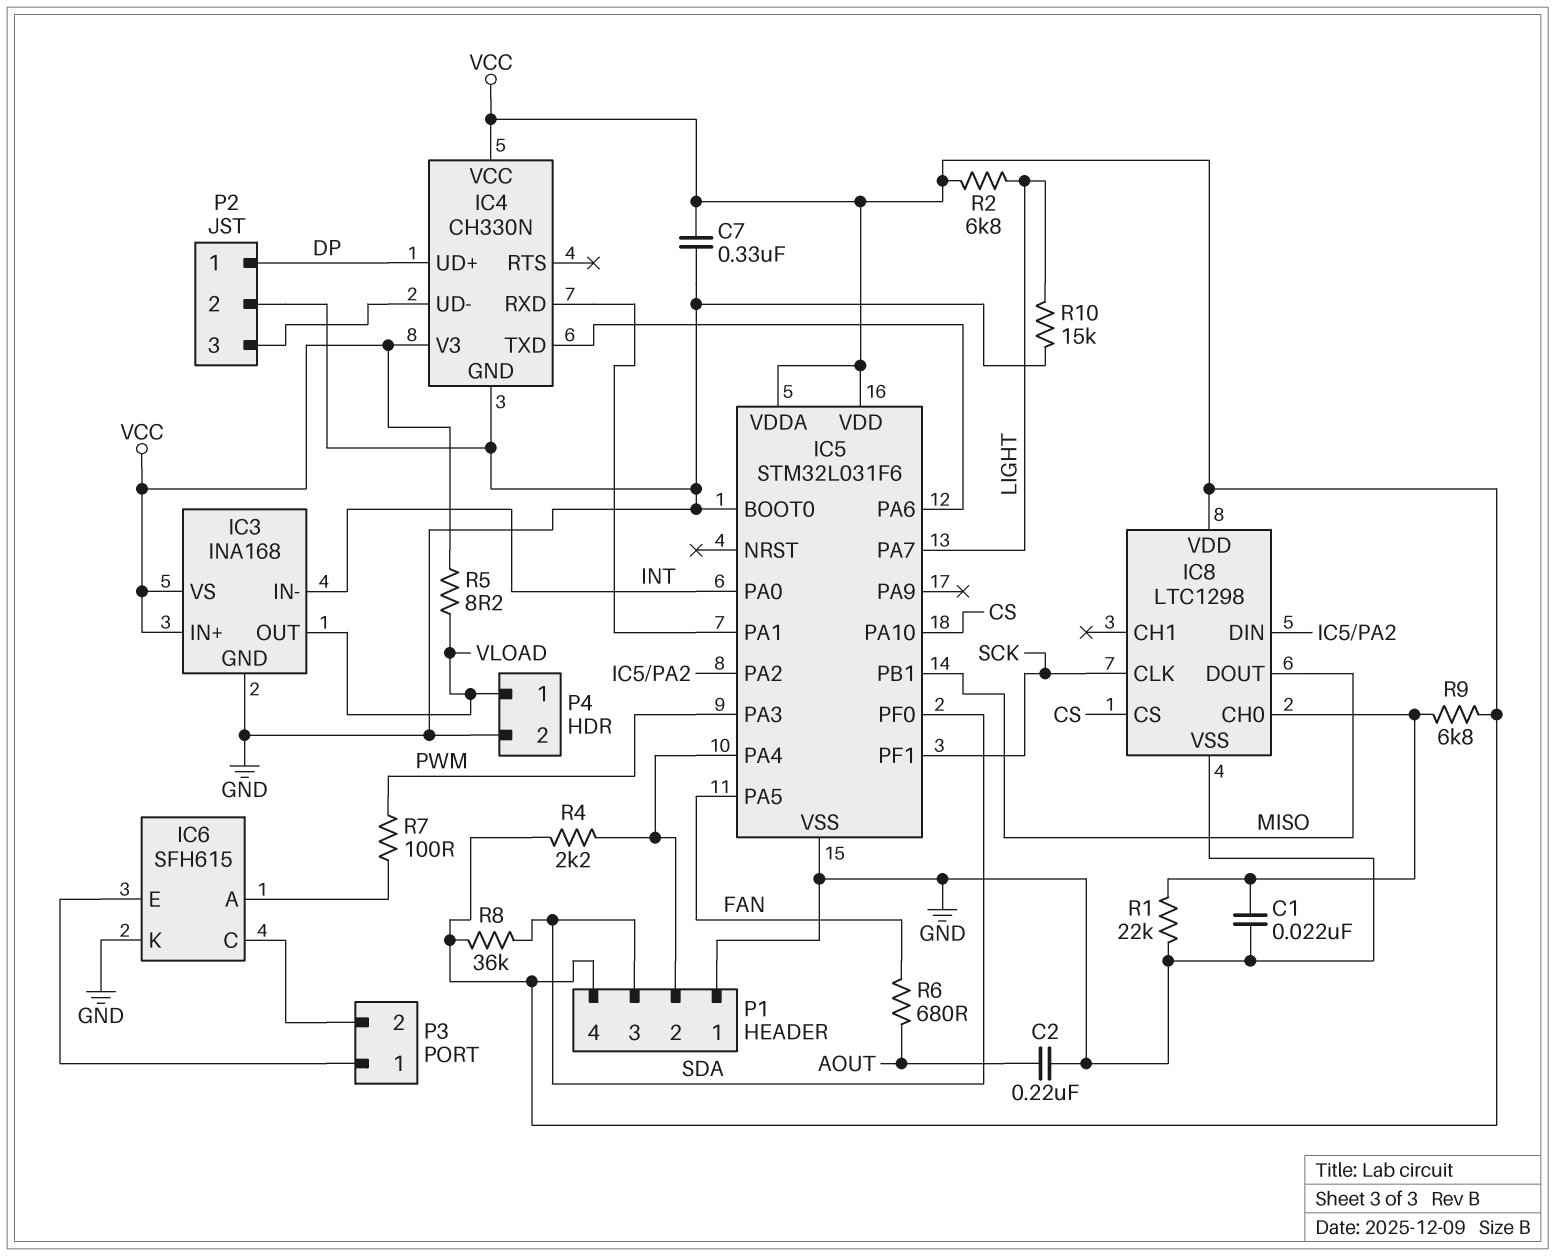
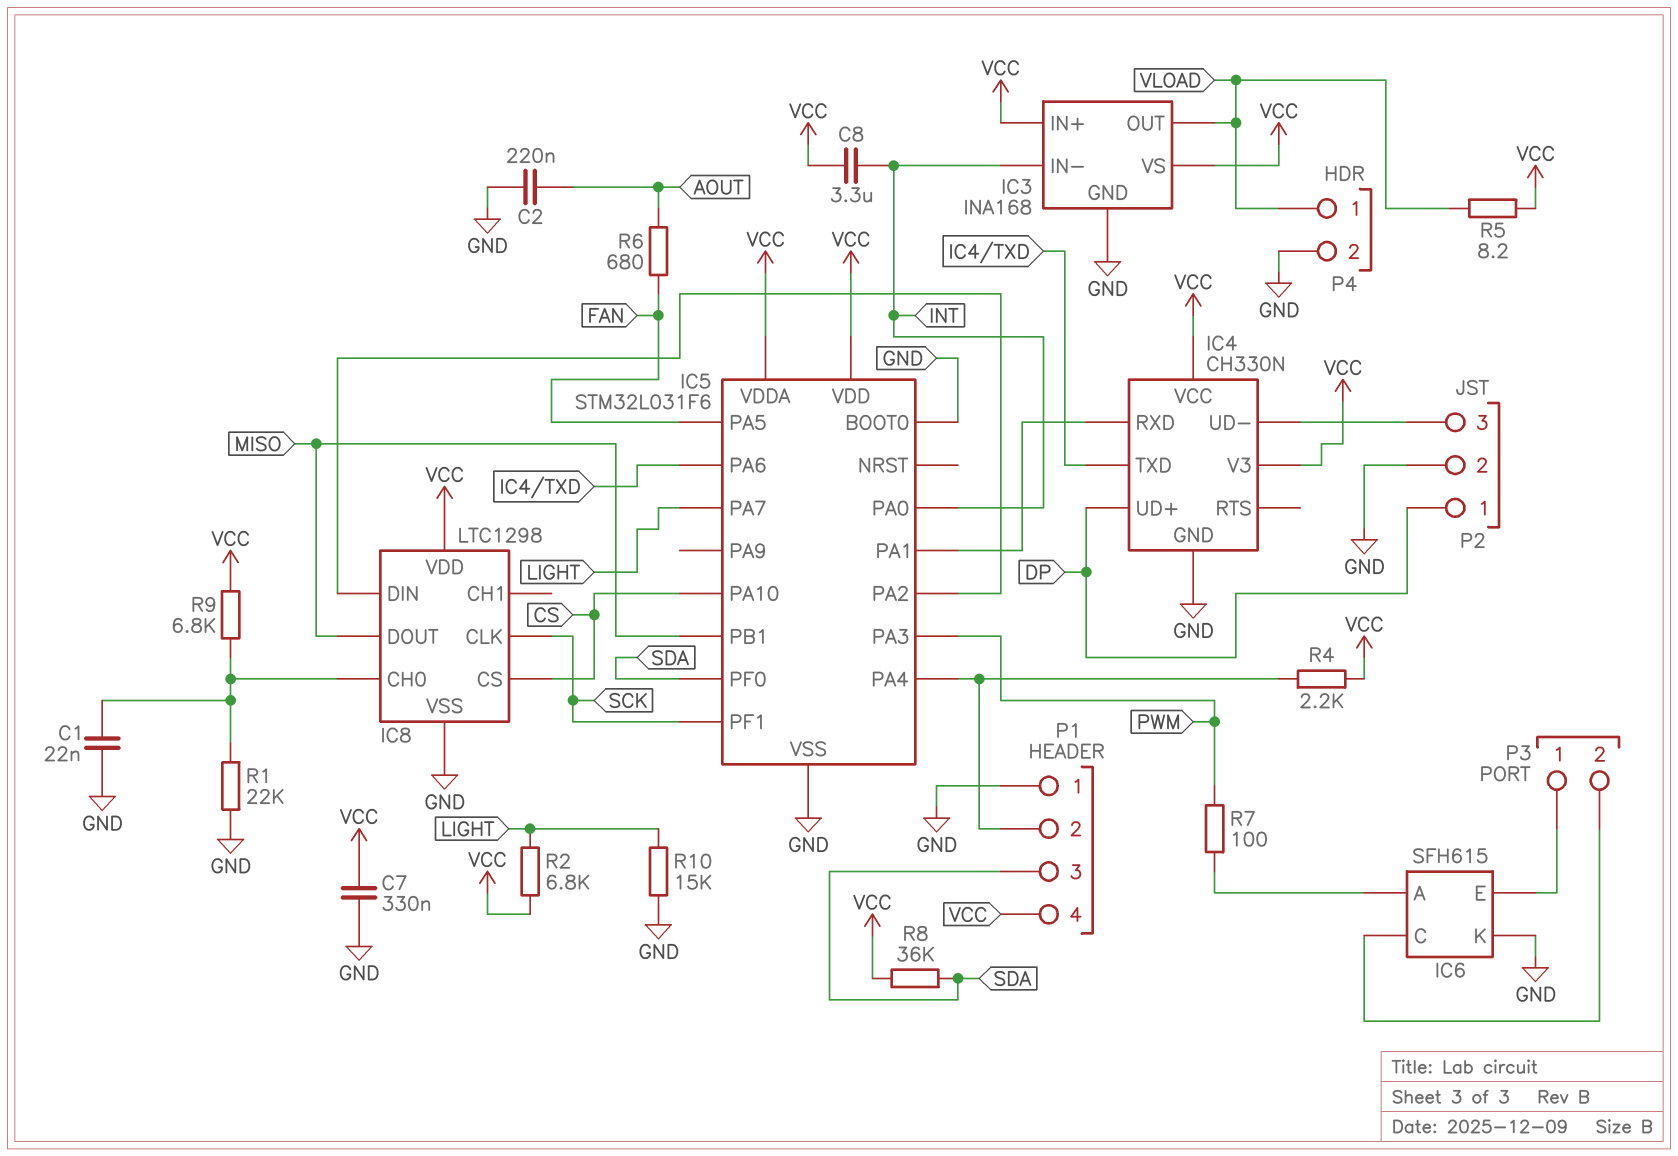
C8: none -> 3.3uF (INT, VCC)

